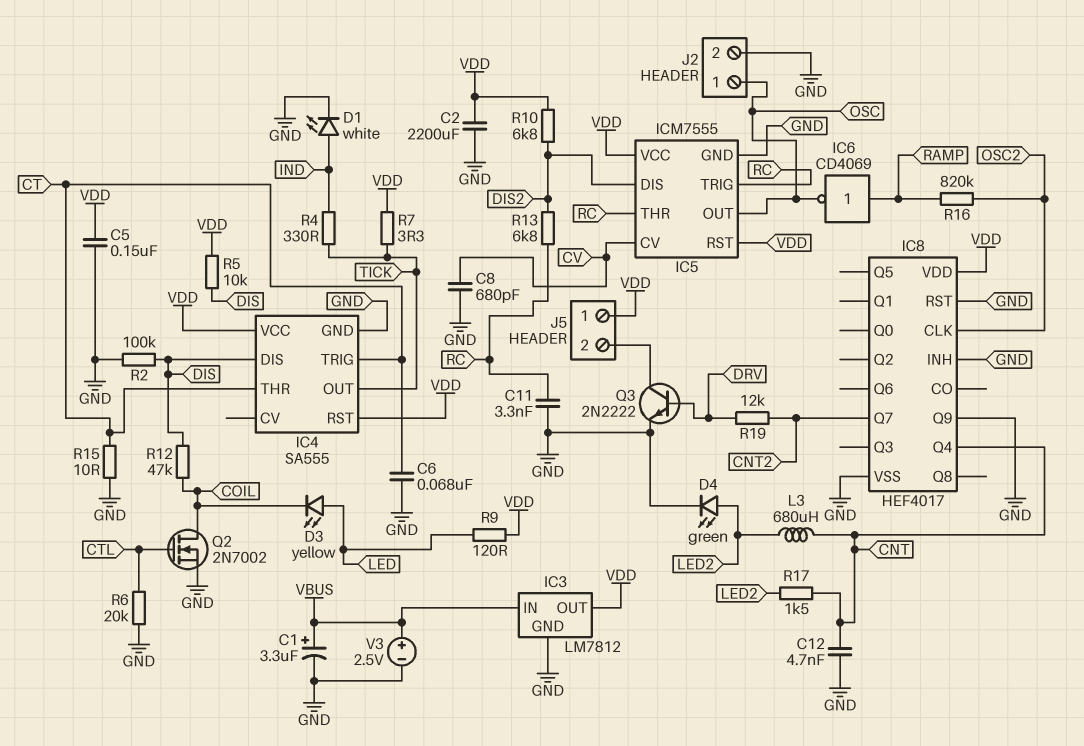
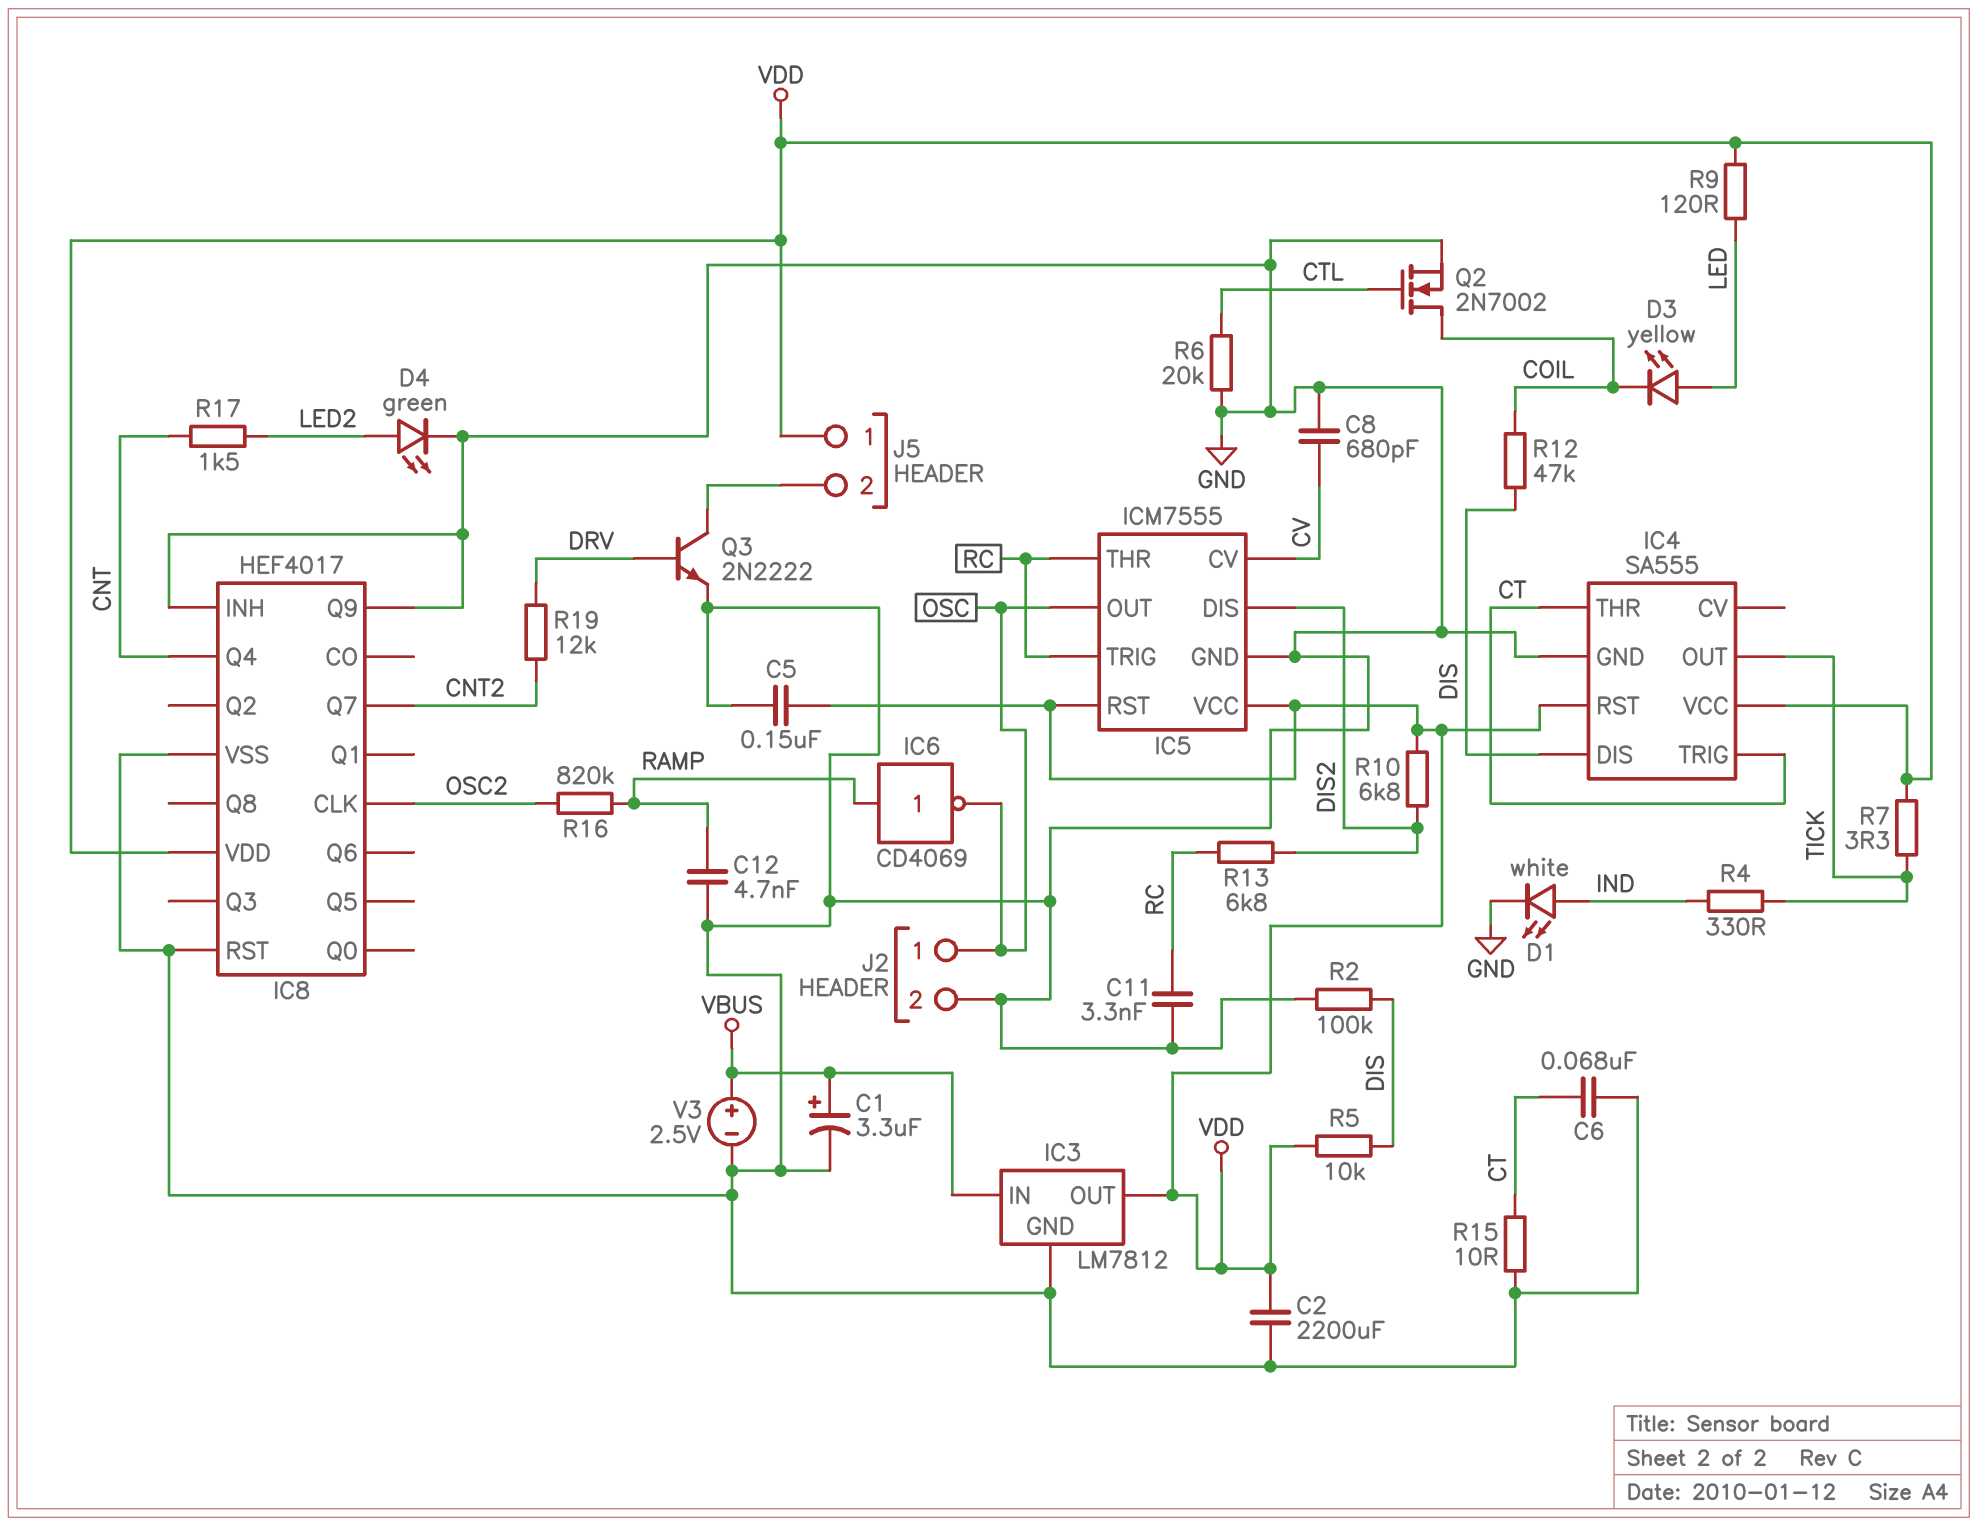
C12: 4.7nF (CNT, GND) -> 4.7nF (GND, RAMP)
L3: 680uH (CNT, LED2) -> none

